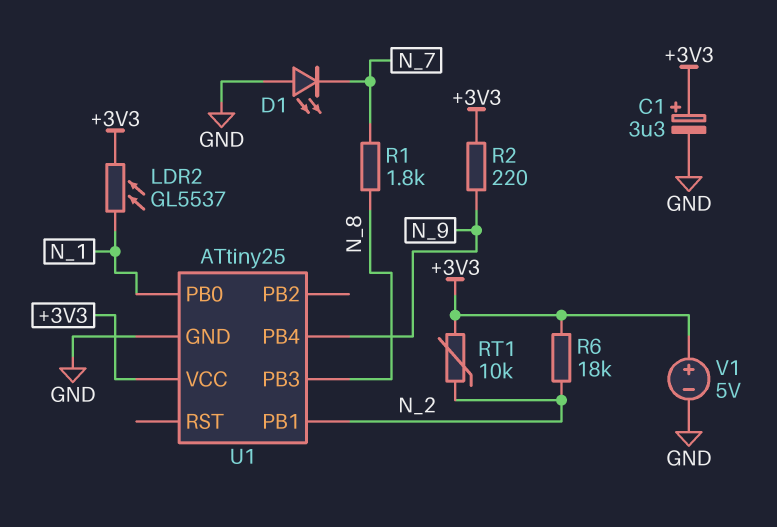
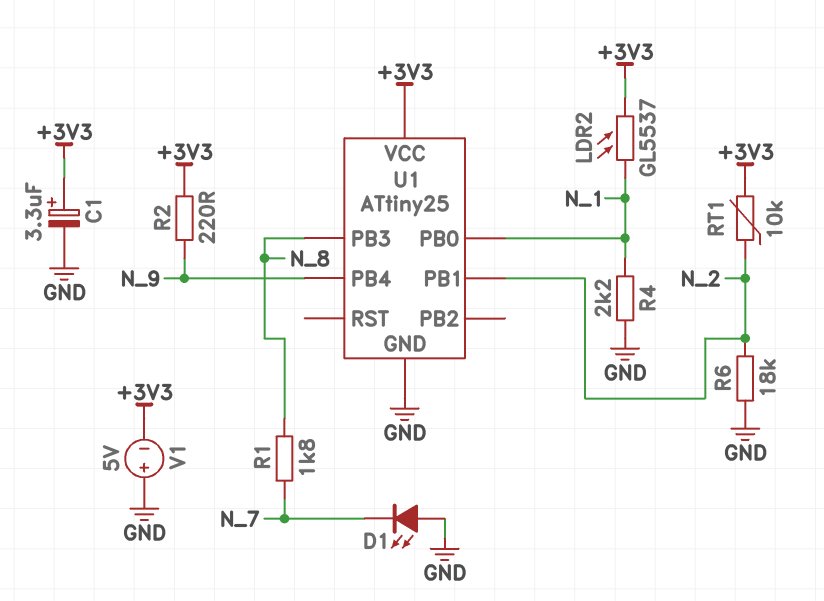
R4: none -> 2.2k (GND, N_1)
R6: 18k (+3V3, N_2) -> 18k (GND, N_2)
V1: 5V (plus +3V3, minus GND) -> 5V (plus GND, minus +3V3)

